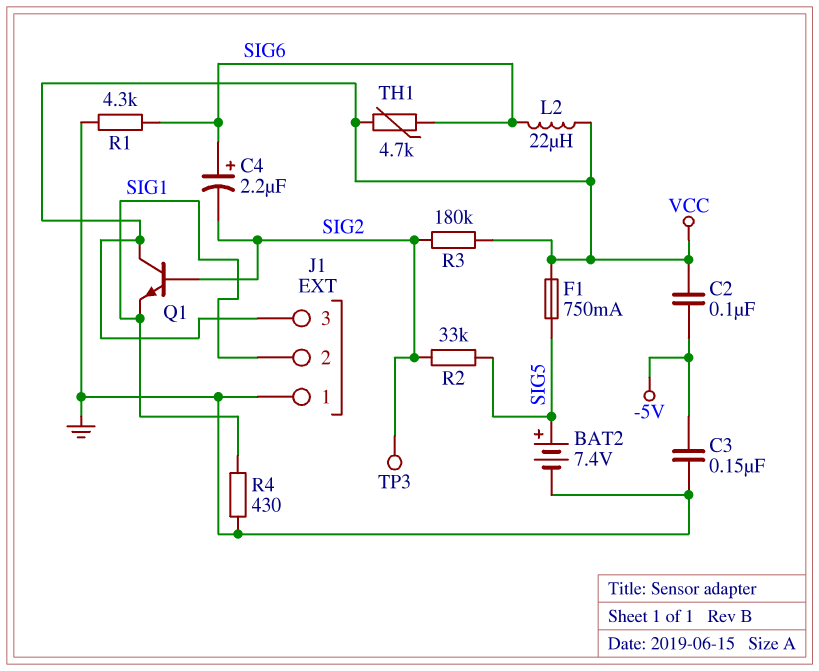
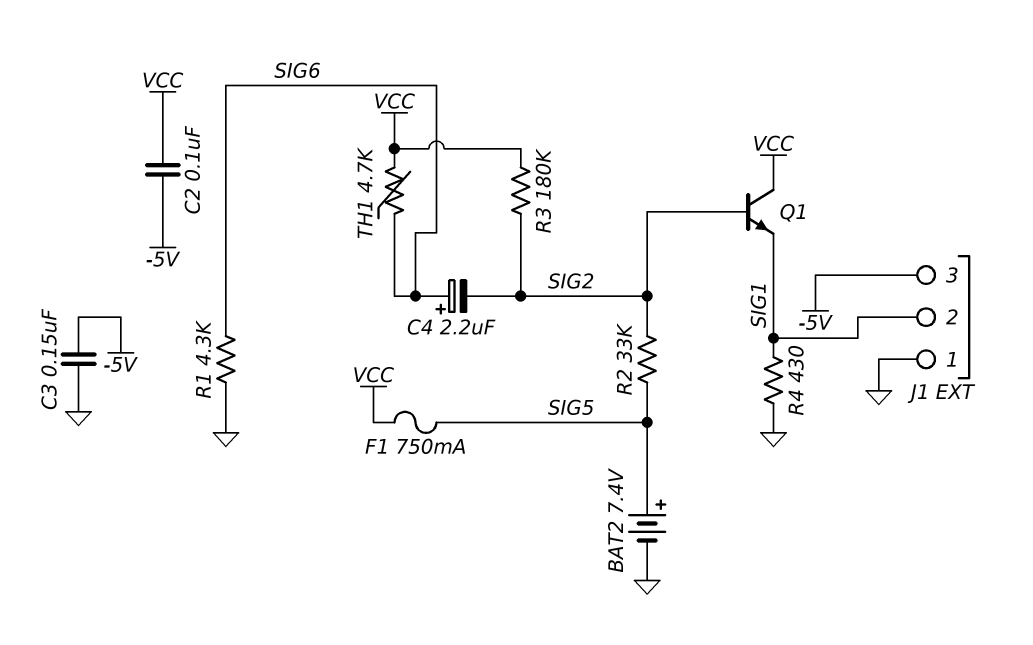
J1 pin 3: VCC -> -5V
L2: 22uH (SIG6, VCC) -> none
TP3: test point (SIG2) -> none

